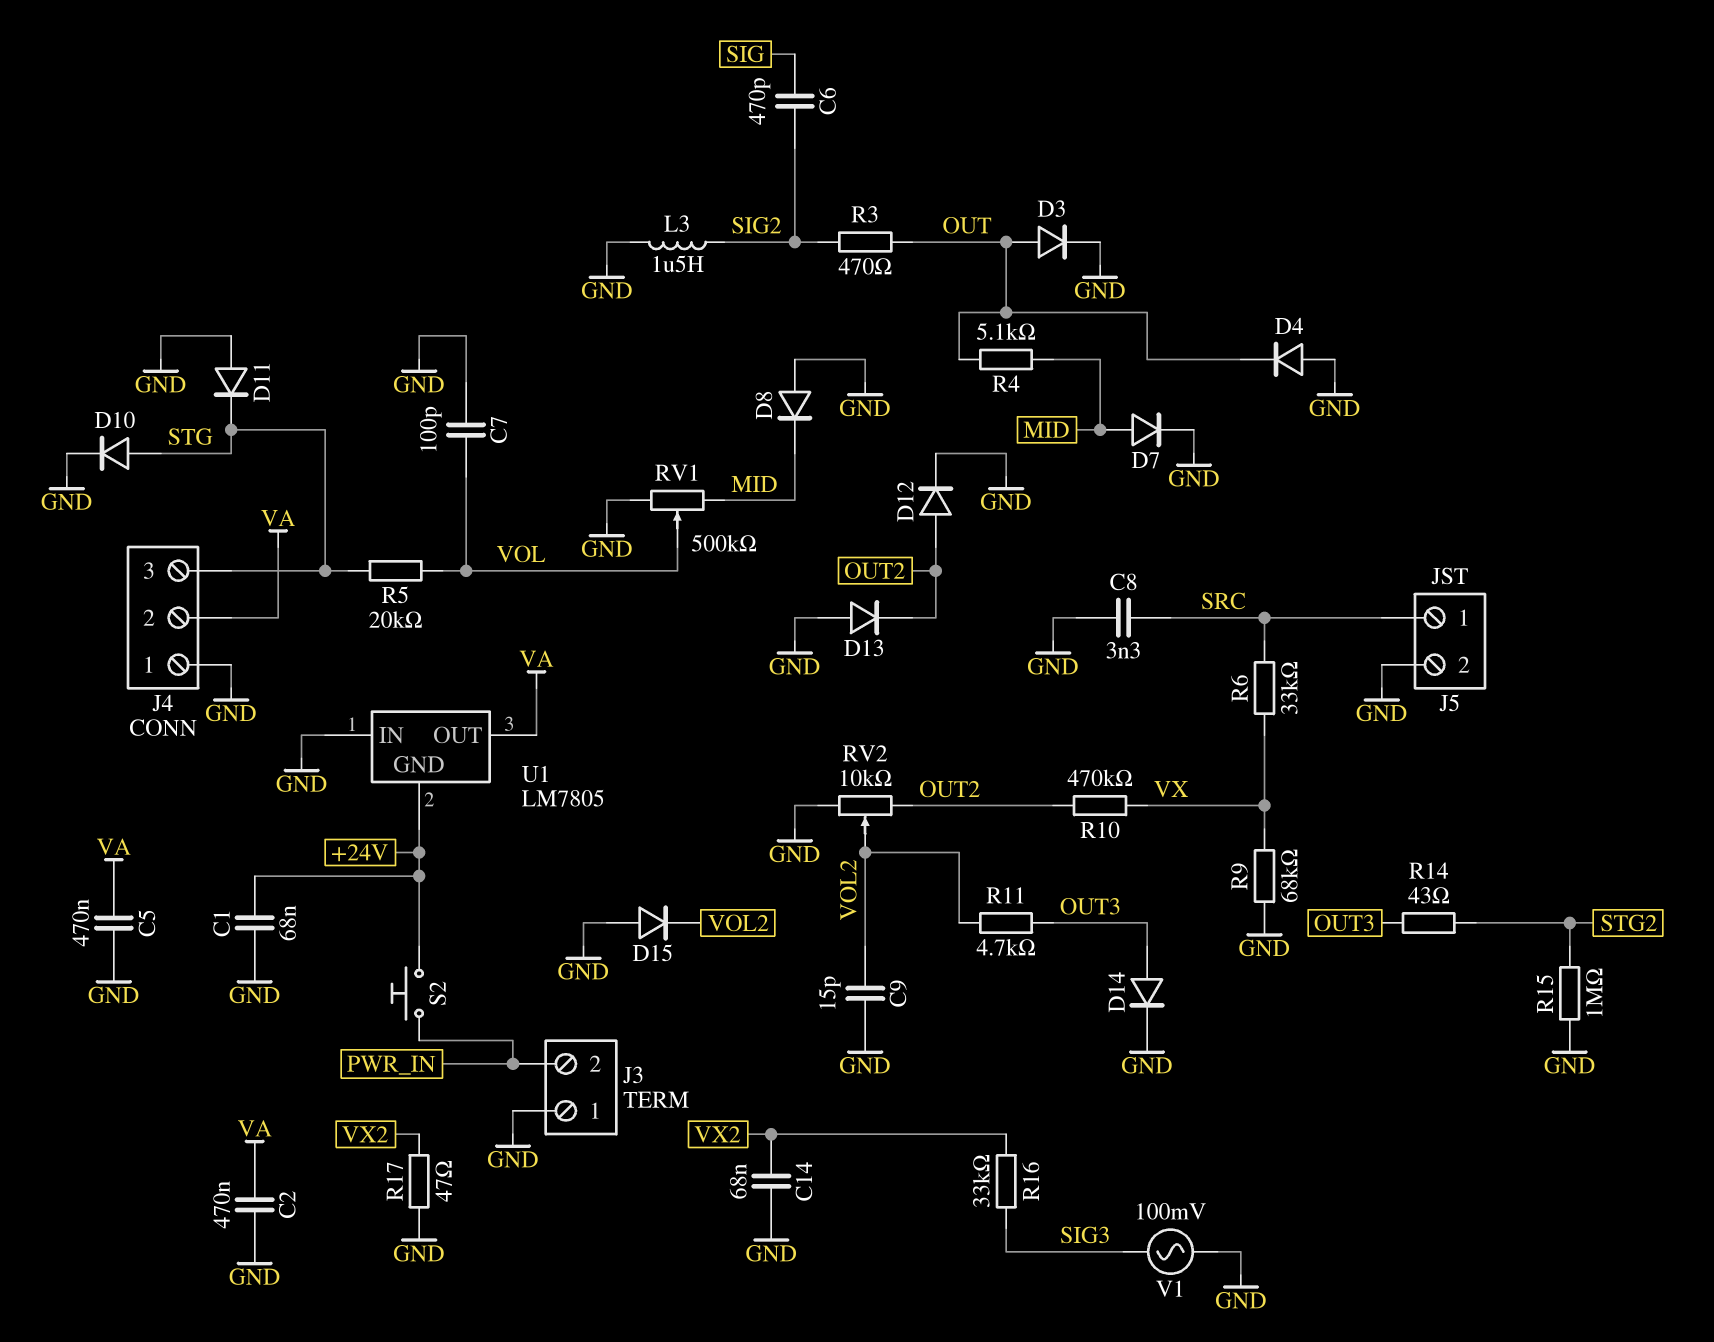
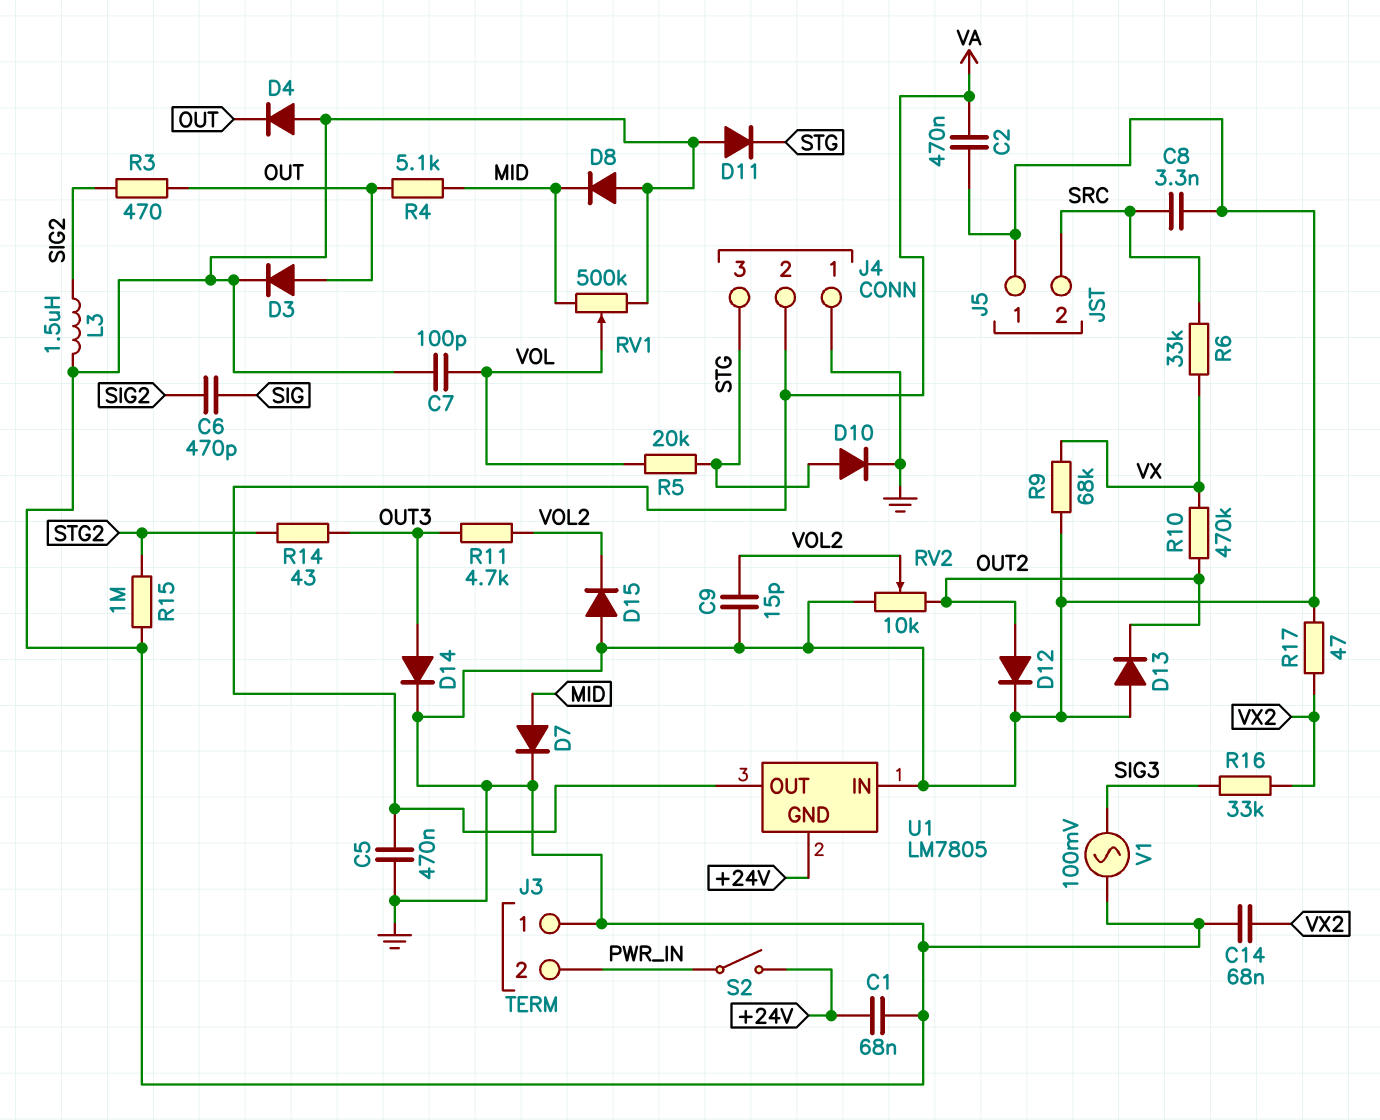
J5 pin 1: SRC -> GND
J5 pin 2: GND -> SRC
S2: button (+24V, PWR_IN) -> switch (+24V, PWR_IN)

